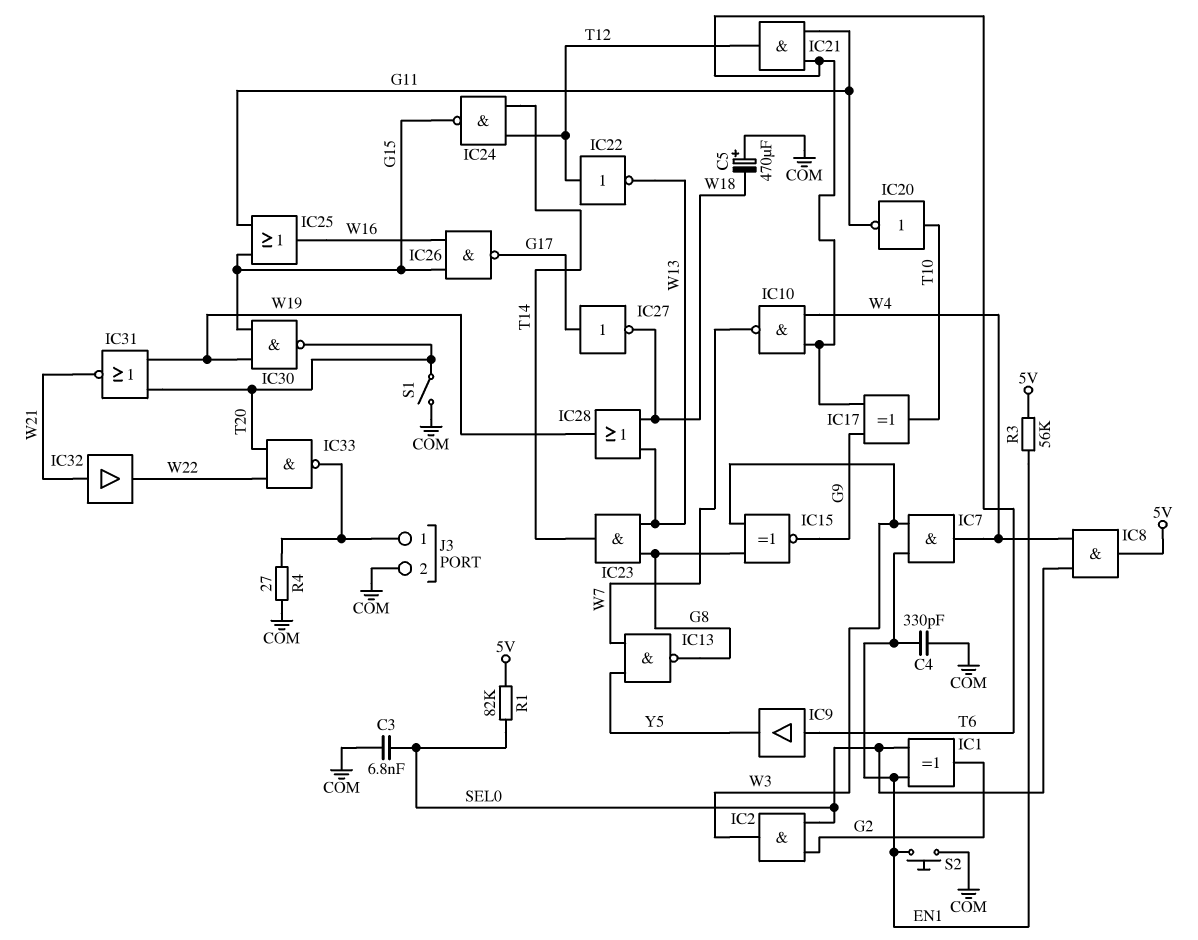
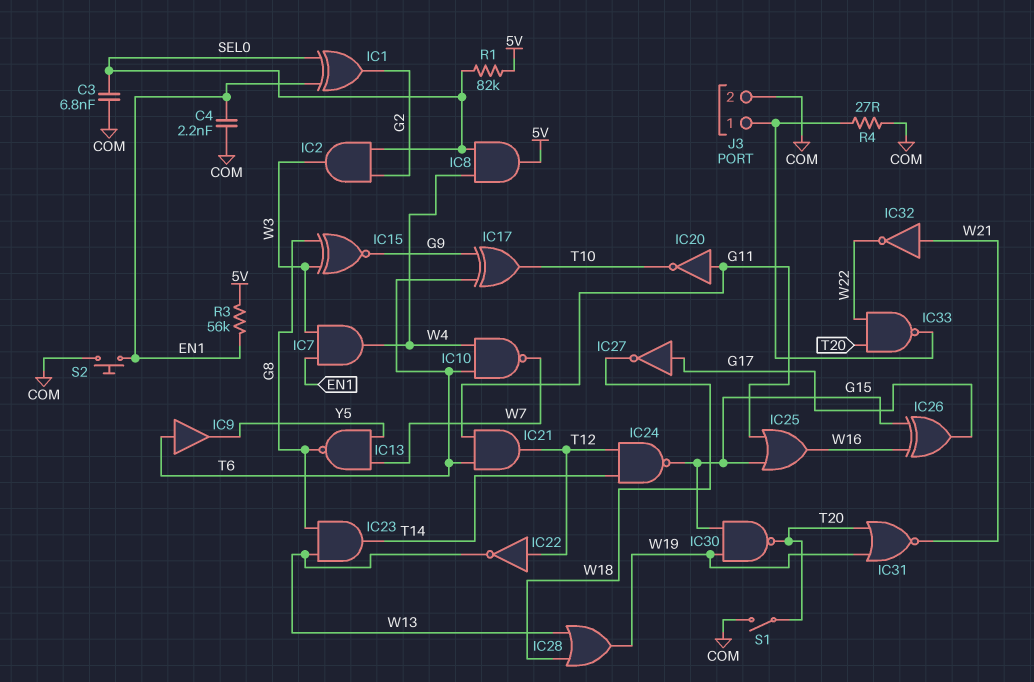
C4: 330pF (COM, EN1) -> 2.2nF (COM, EN1)
C5: 470uF (plus COM, minus W18) -> none
IC20: NOT (in T10, out G11) -> NOT (in G11, out T10)
IC26: NAND (in G15, in W16, out G17) -> XOR (in G15, in W16, out G17)
IC32: buffer (in W21, out W22) -> NOT (in W21, out W22)

